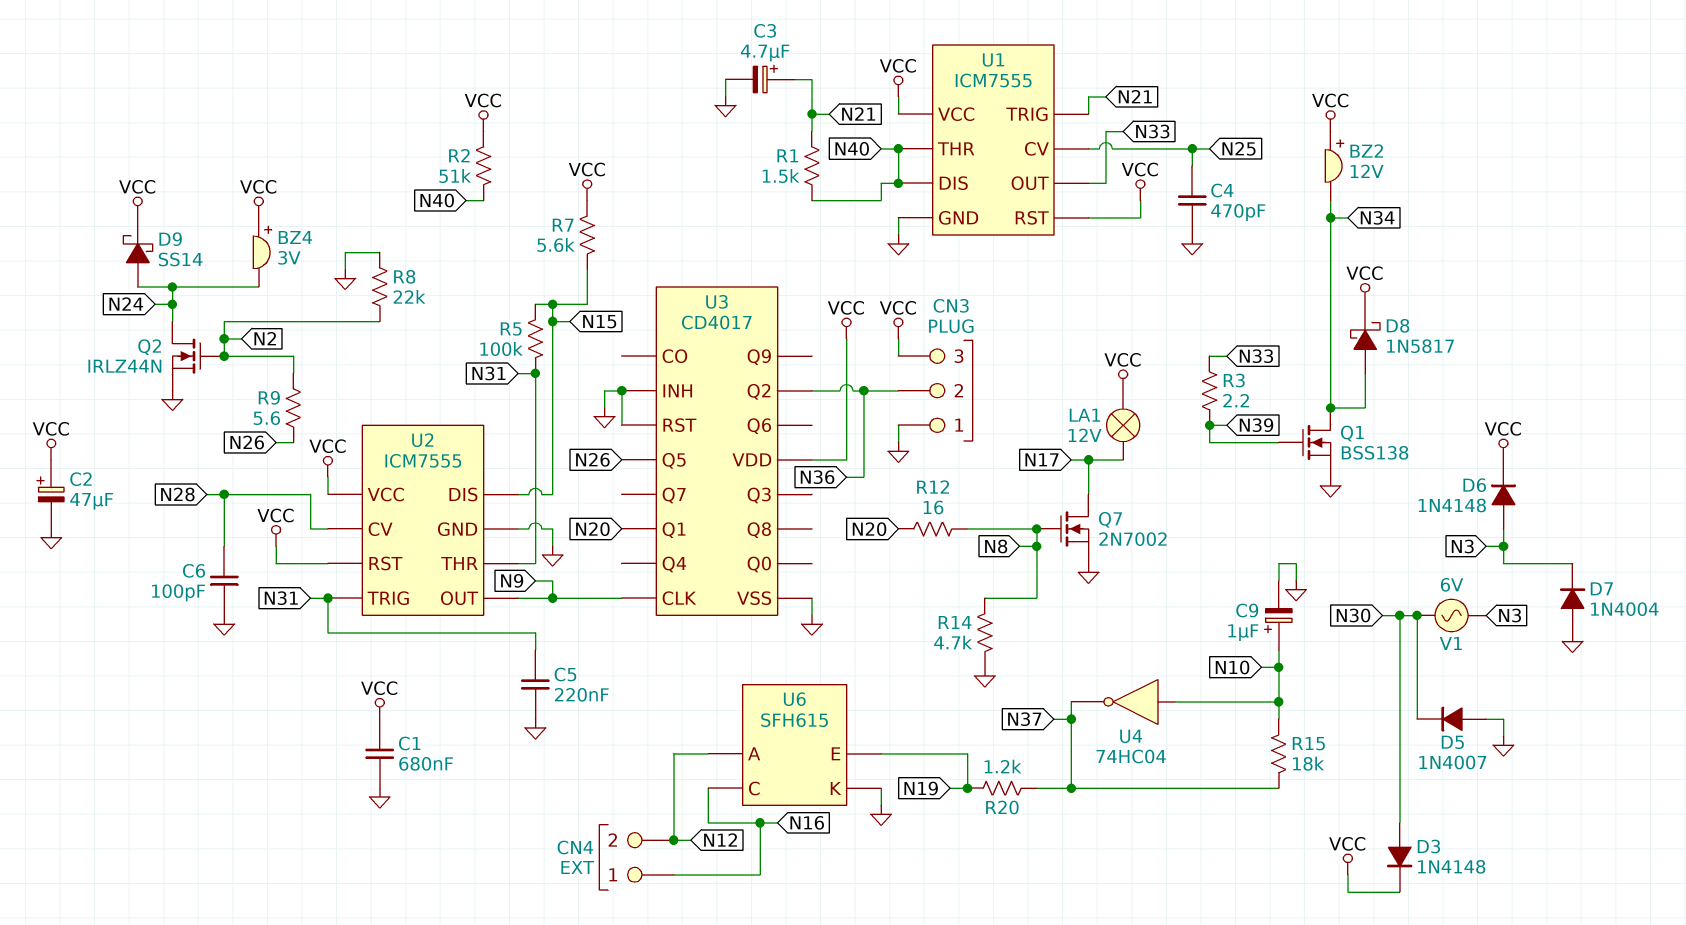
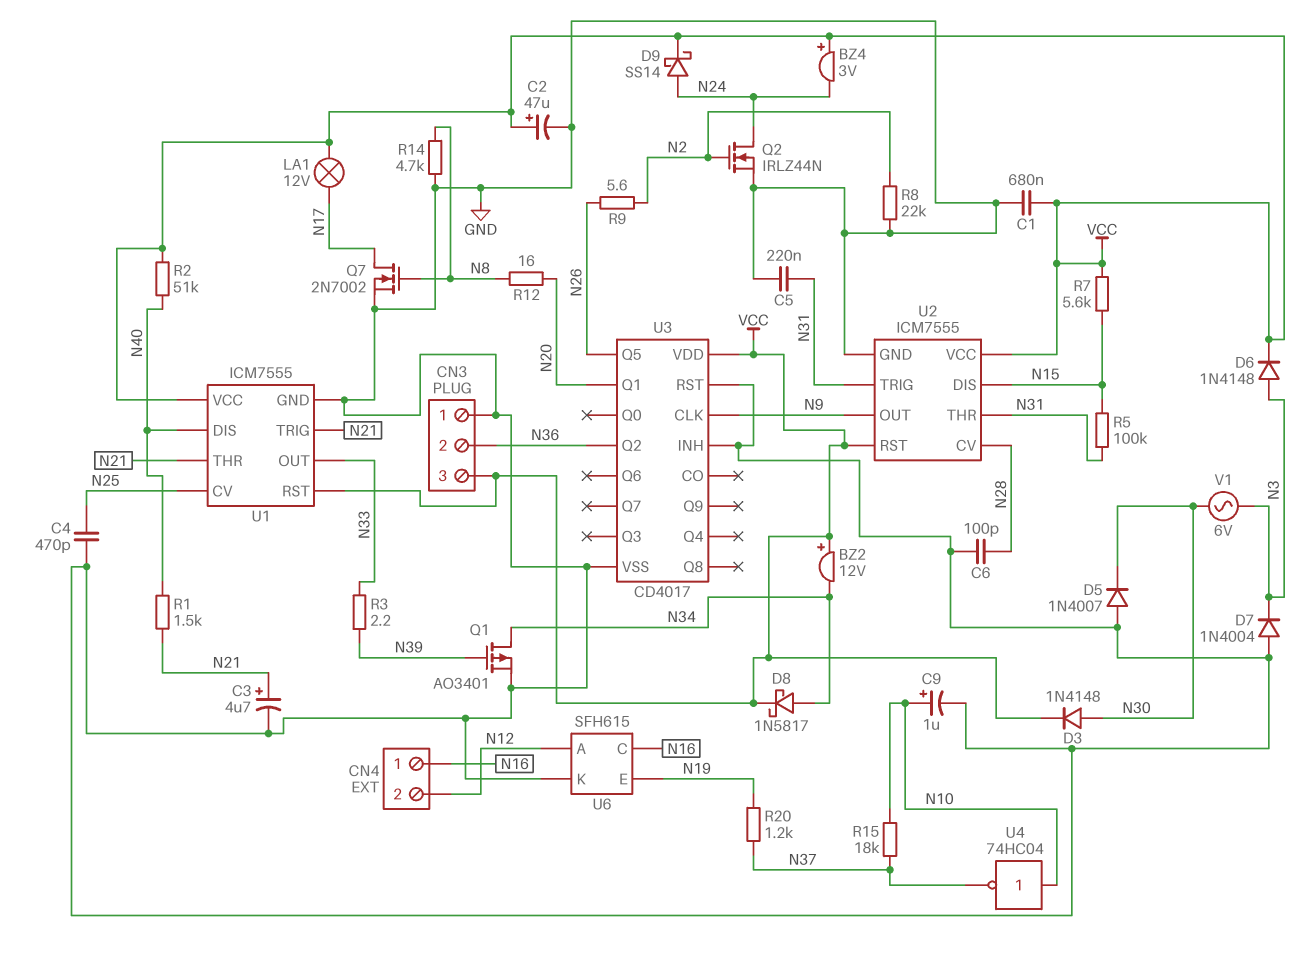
Q1: NMOS BSS138 (G N39, D N34, S GND) -> PMOS AO3401 (G N39, D N34, S GND)
U1 pin THR: N40 -> N21

